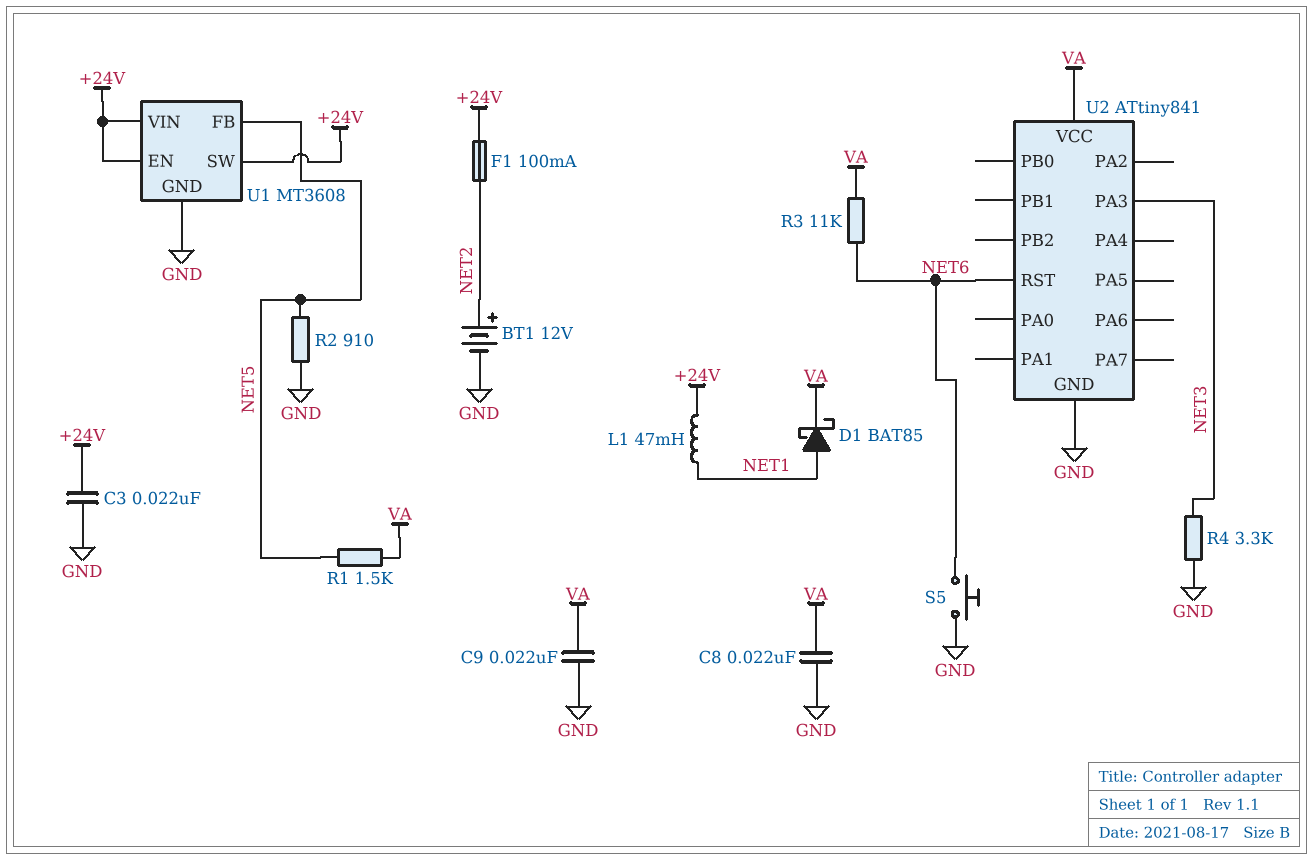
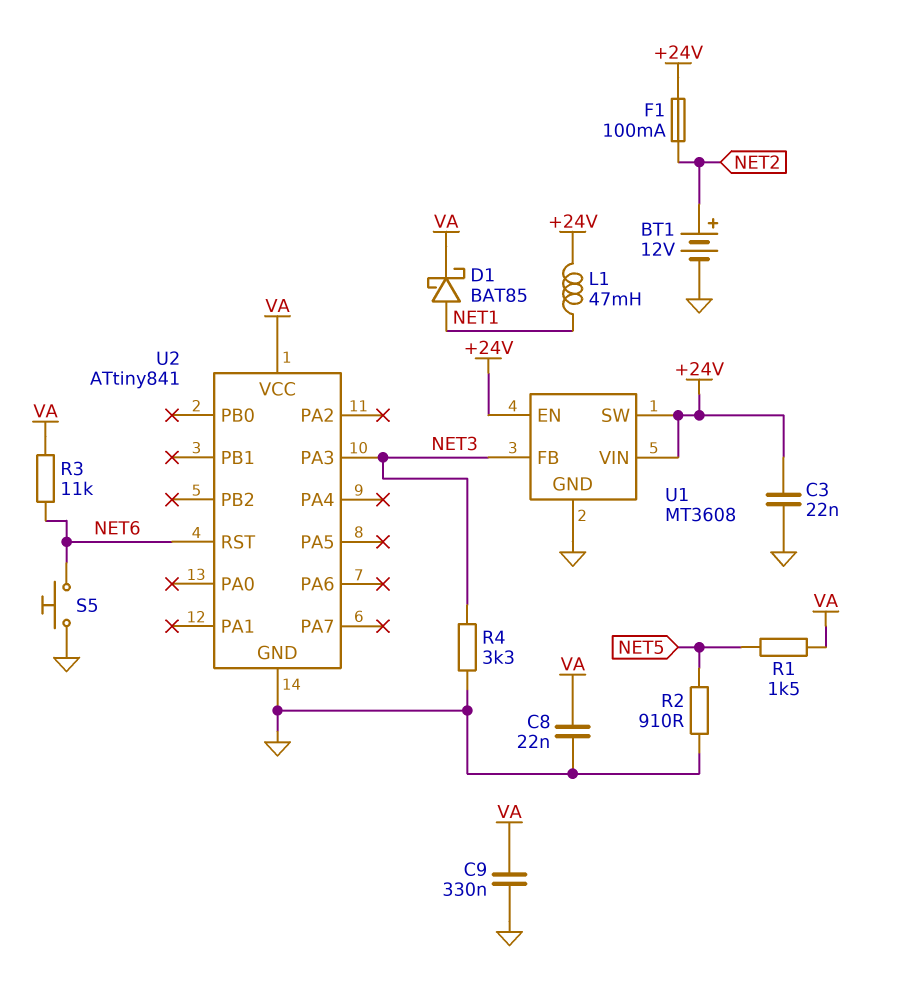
C9: 22nF (GND, VA) -> 330nF (GND, VA)
U1 pin FB: NET5 -> NET3

